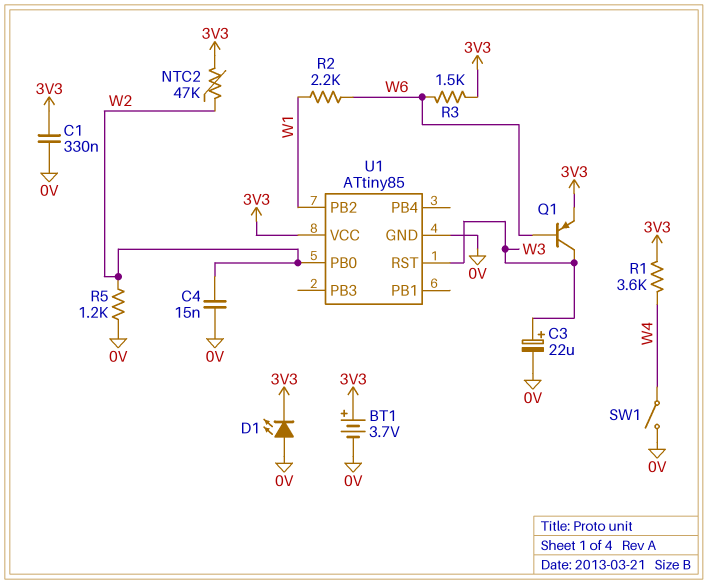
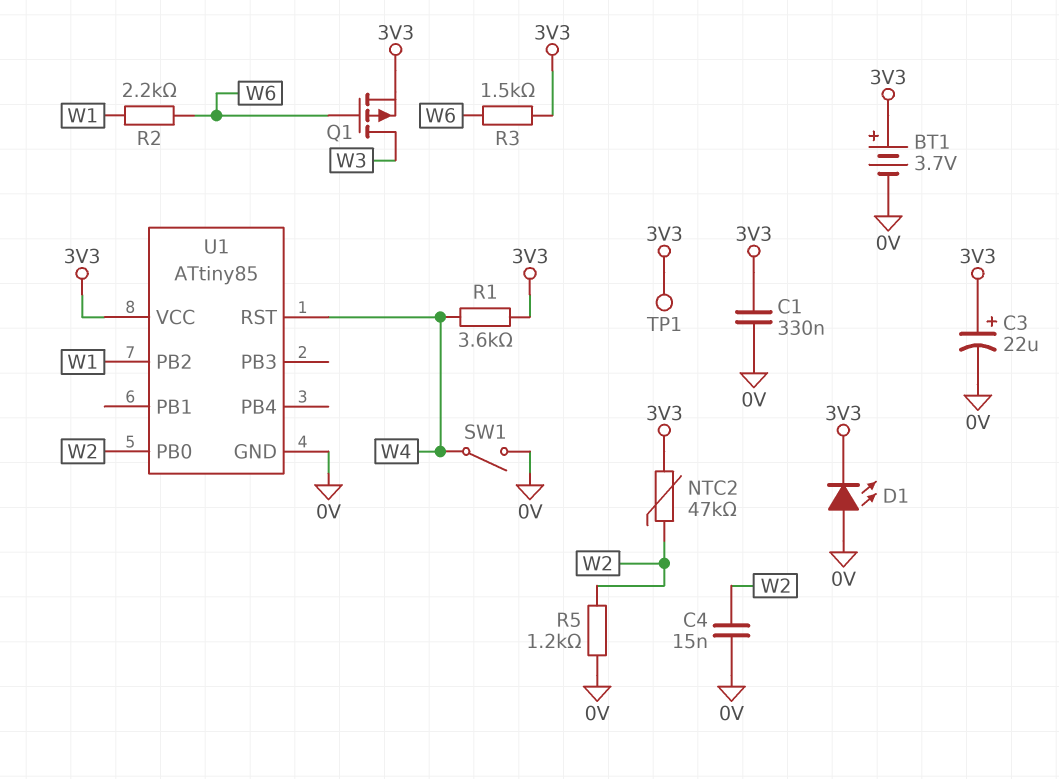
C3: 22uF (plus W3, minus 0V) -> 22uF (plus 3V3, minus 0V)
Q1: PNP (B W6, C W3, E 3V3) -> PMOS (G W6, D W3, S 3V3)
TP1: none -> test point (3V3)
U1 pin RST: W3 -> W4

